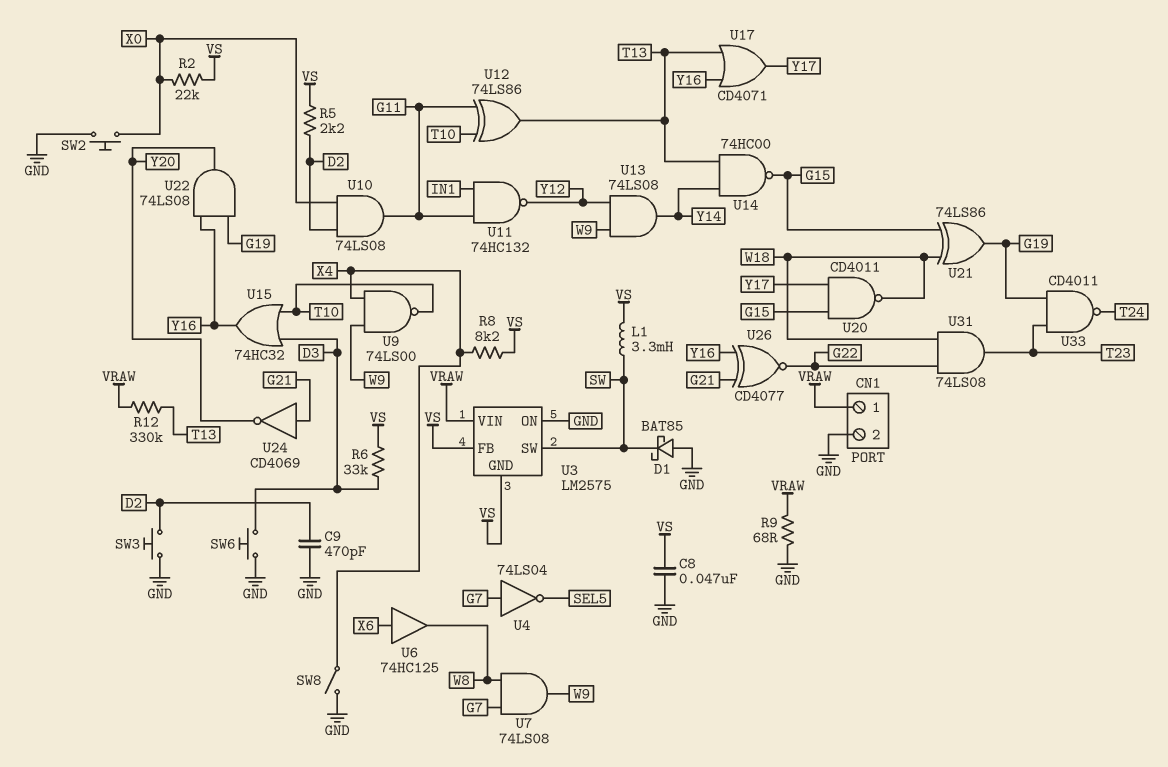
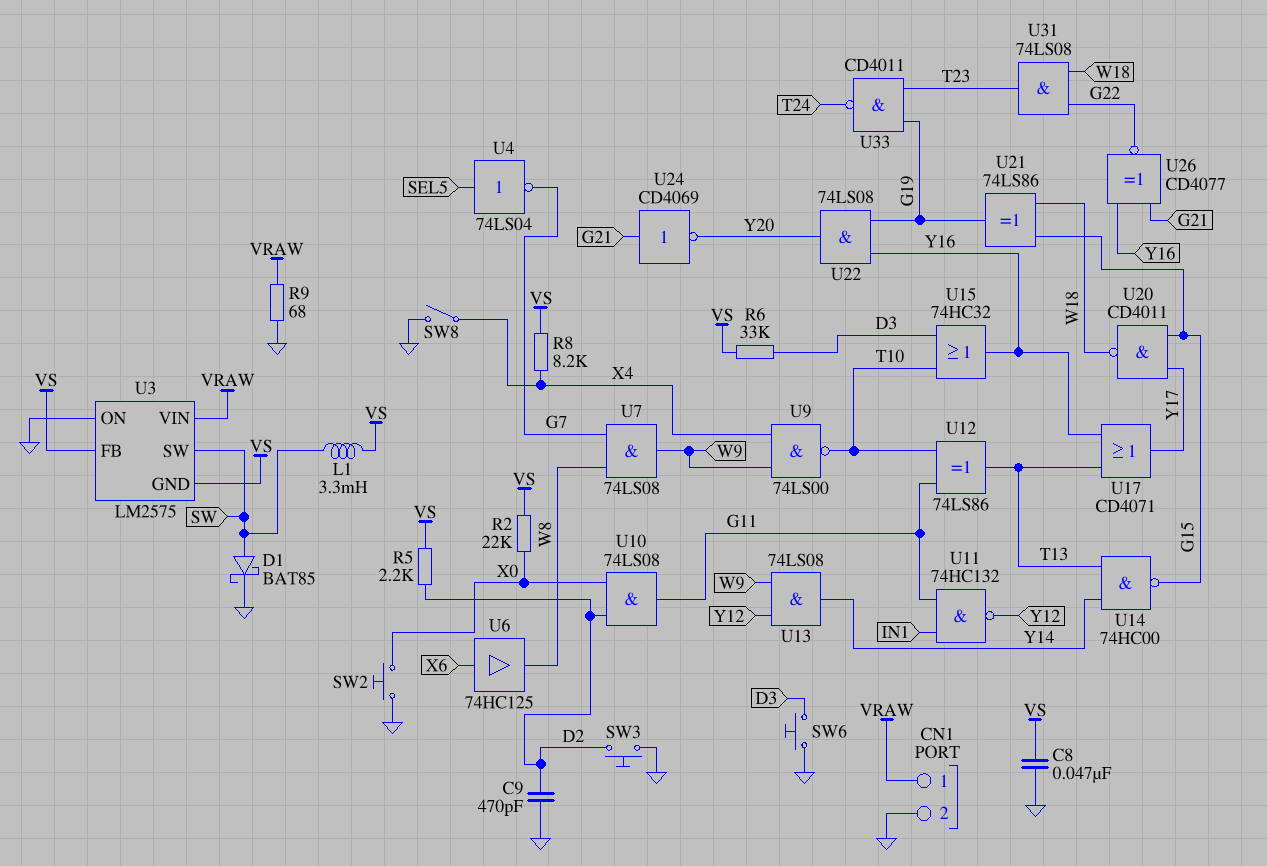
D1: schottky BAT85 (A GND, K SW) -> schottky BAT85 (A SW, K GND)
R12: 330k (T13, VRAW) -> none
U4: NOT 74LS04 (in G7, out SEL5) -> NOT 74LS04 (in SEL5, out G7)

